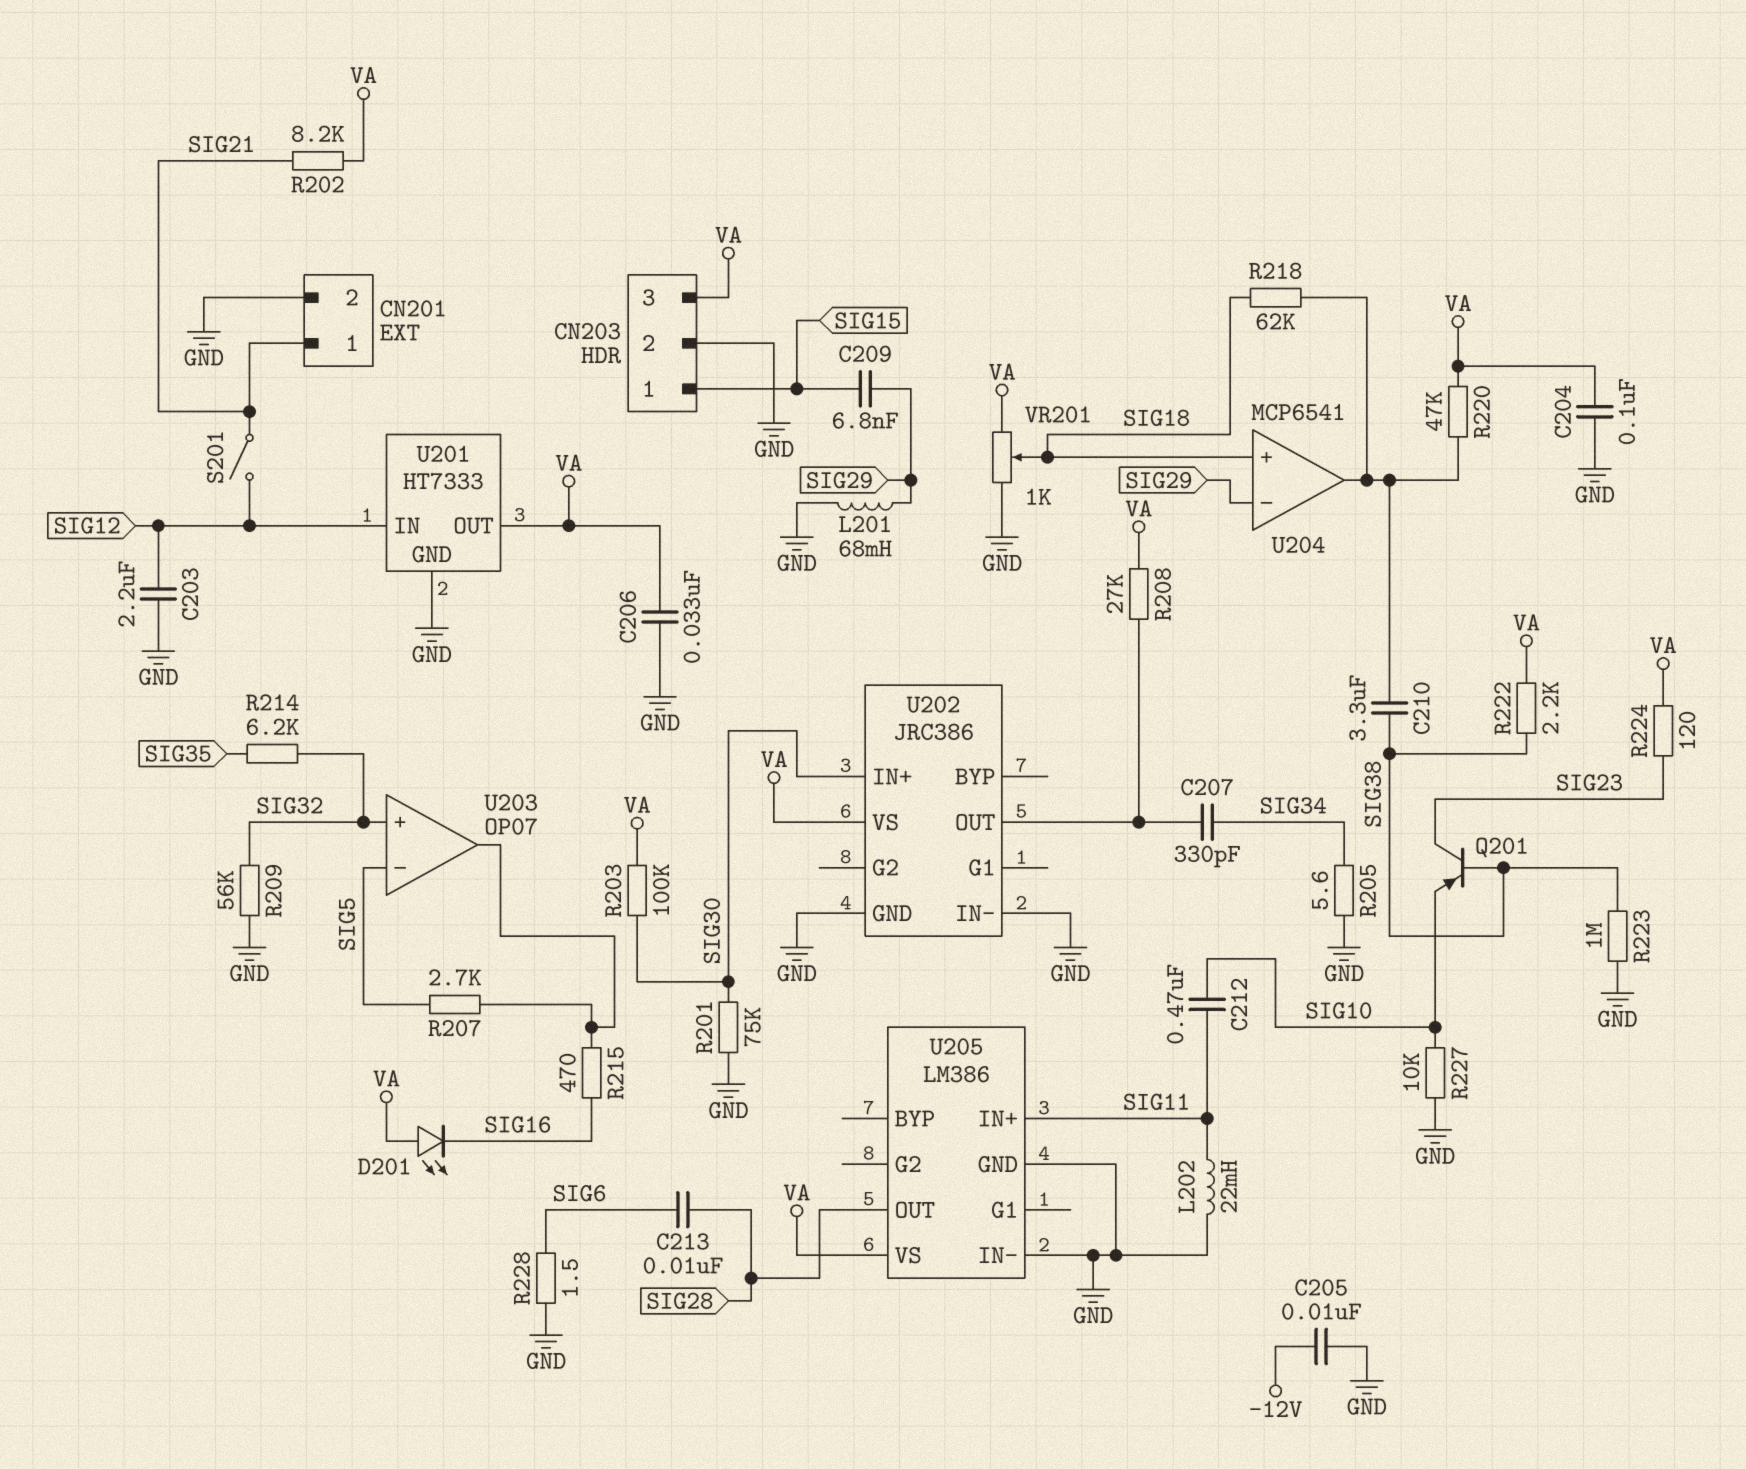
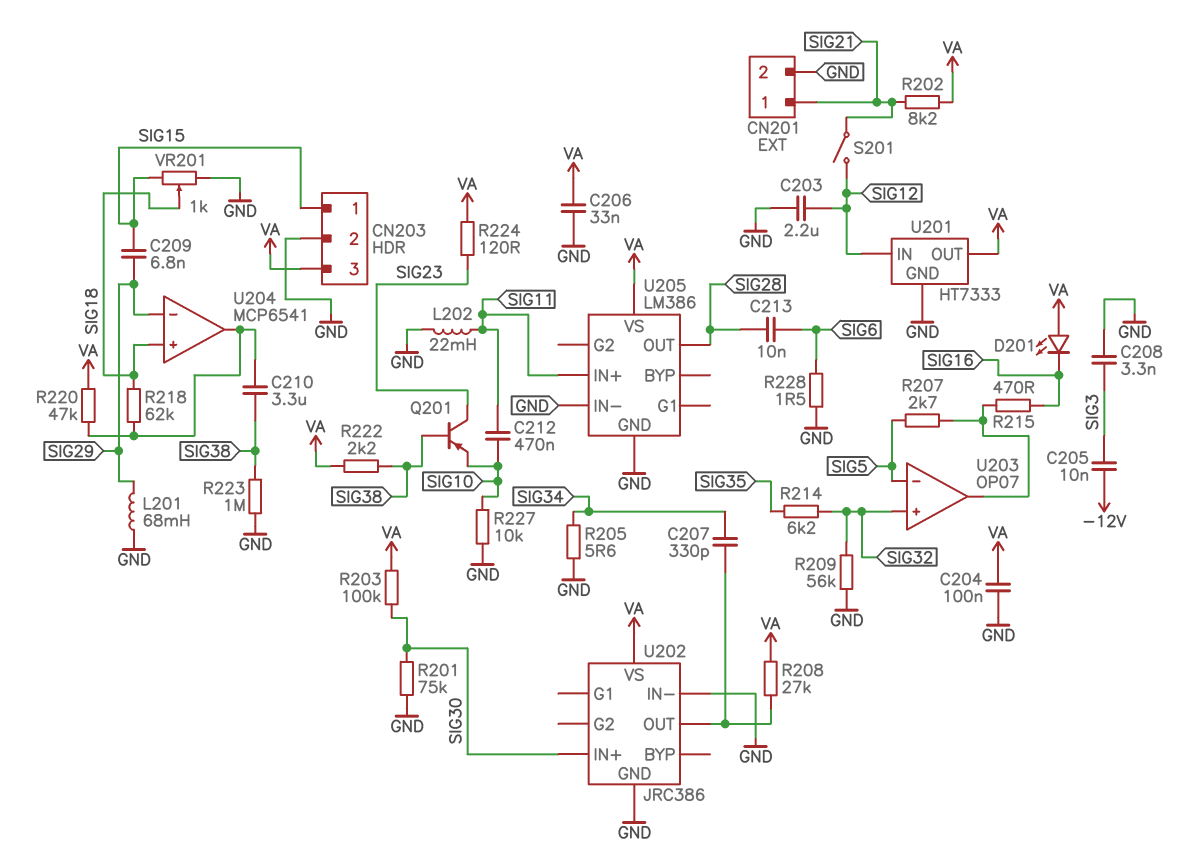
C205: 10nF (-12V, GND) -> 10nF (-12V, SIG3)
C208: none -> 3.3nF (GND, SIG3)
VR201: 1k (GND, VA, wiper SIG18) -> 1k (GND, SIG15, wiper SIG18)

